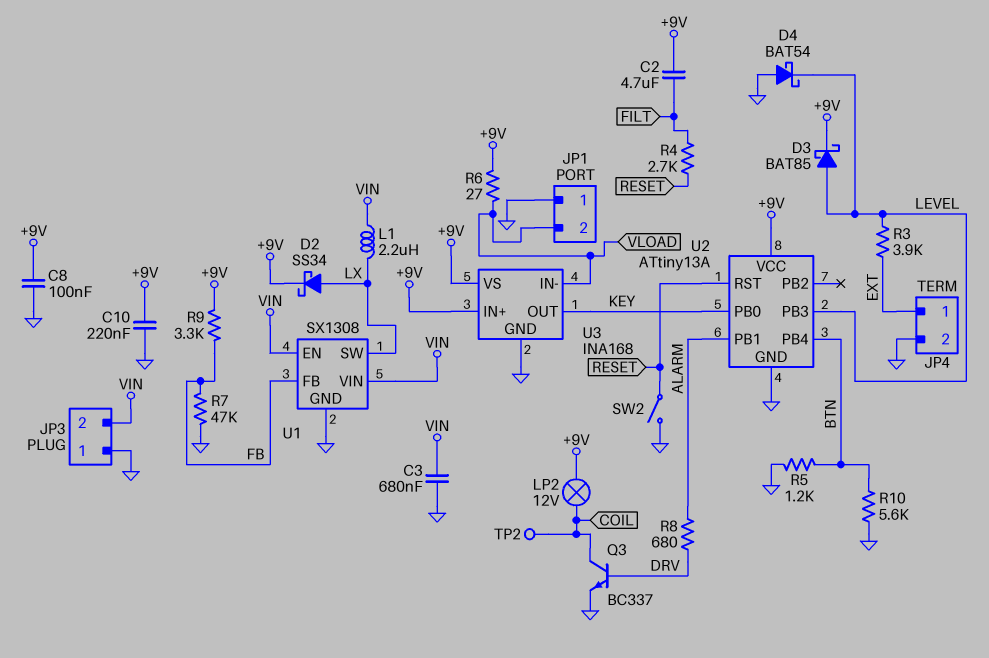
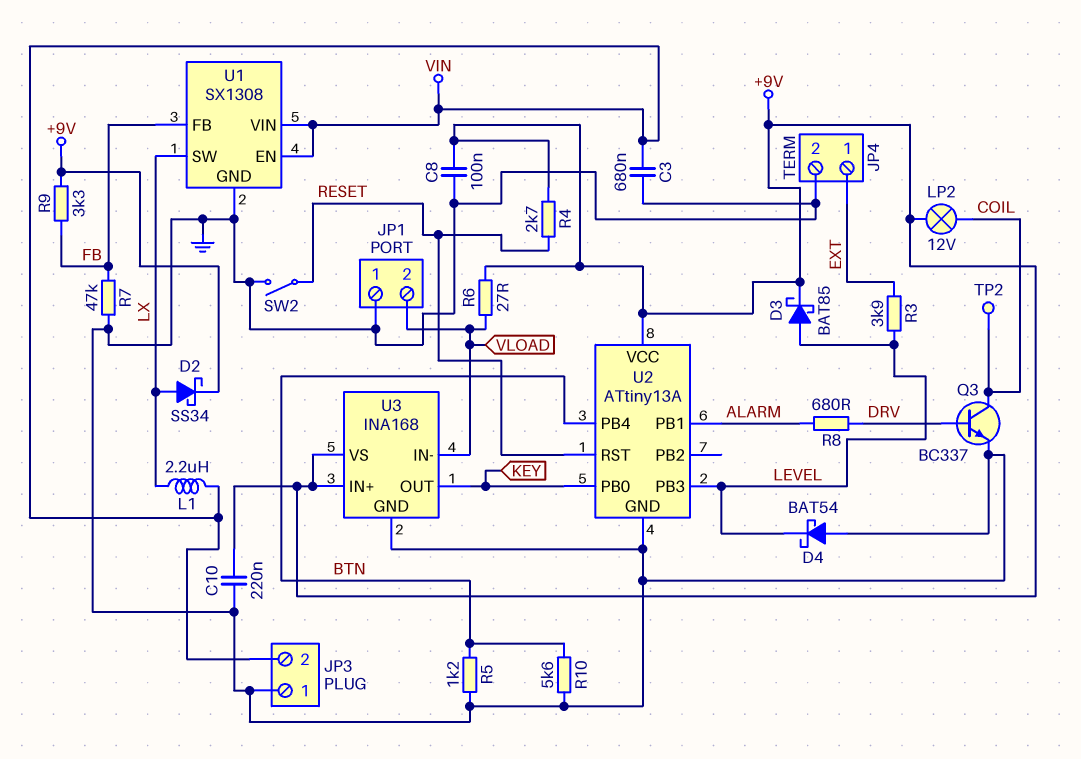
C2: 4.7uF (+9V, FILT) -> none
R4: 2.7k (FILT, RESET) -> 2.7k (+9V, RESET)

